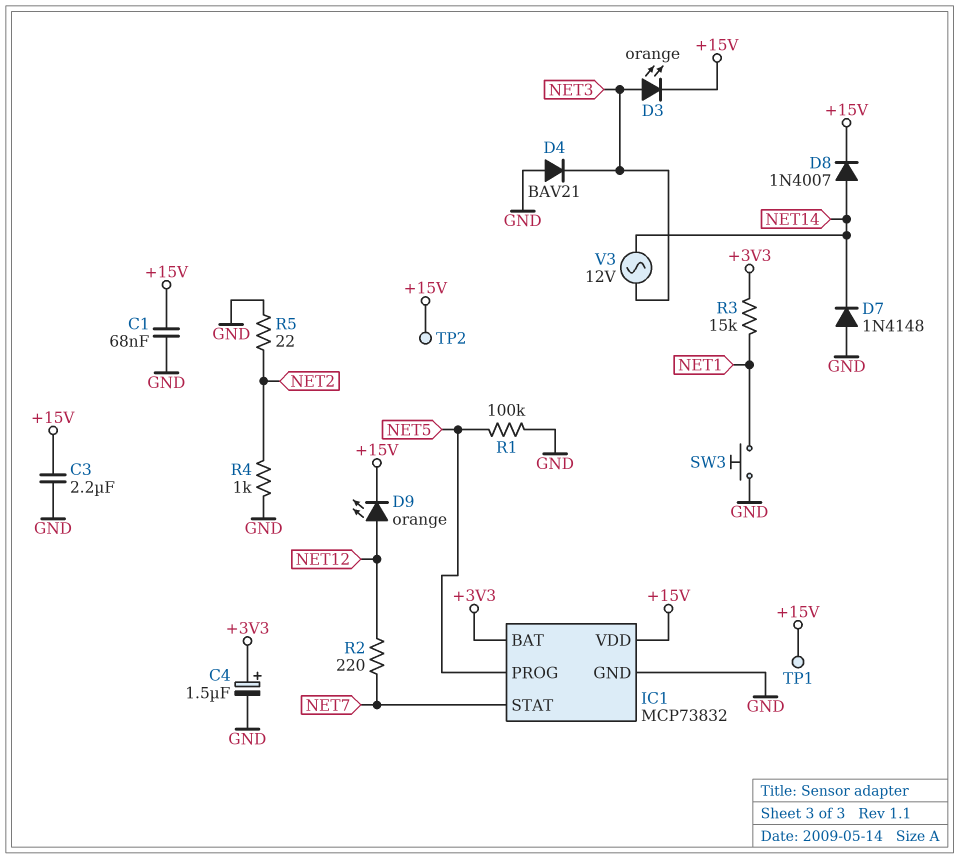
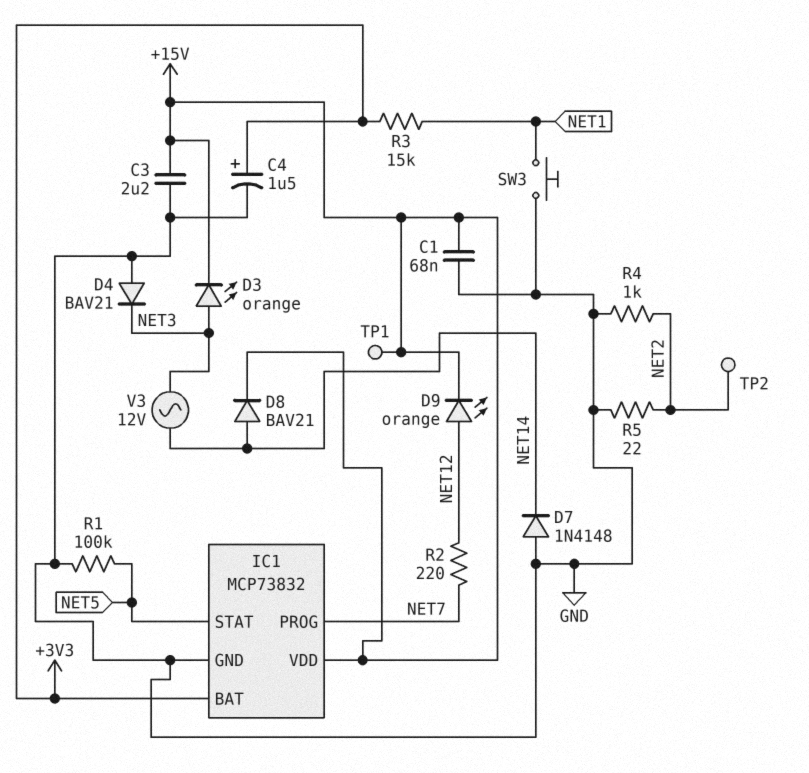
D8: diode 1N4007 (A NET14, K +15V) -> diode BAV21 (A NET14, K +15V)
IC1 pin PROG: NET5 -> NET7
IC1 pin STAT: NET7 -> NET5
TP2: test point (+15V) -> test point (NET2)

